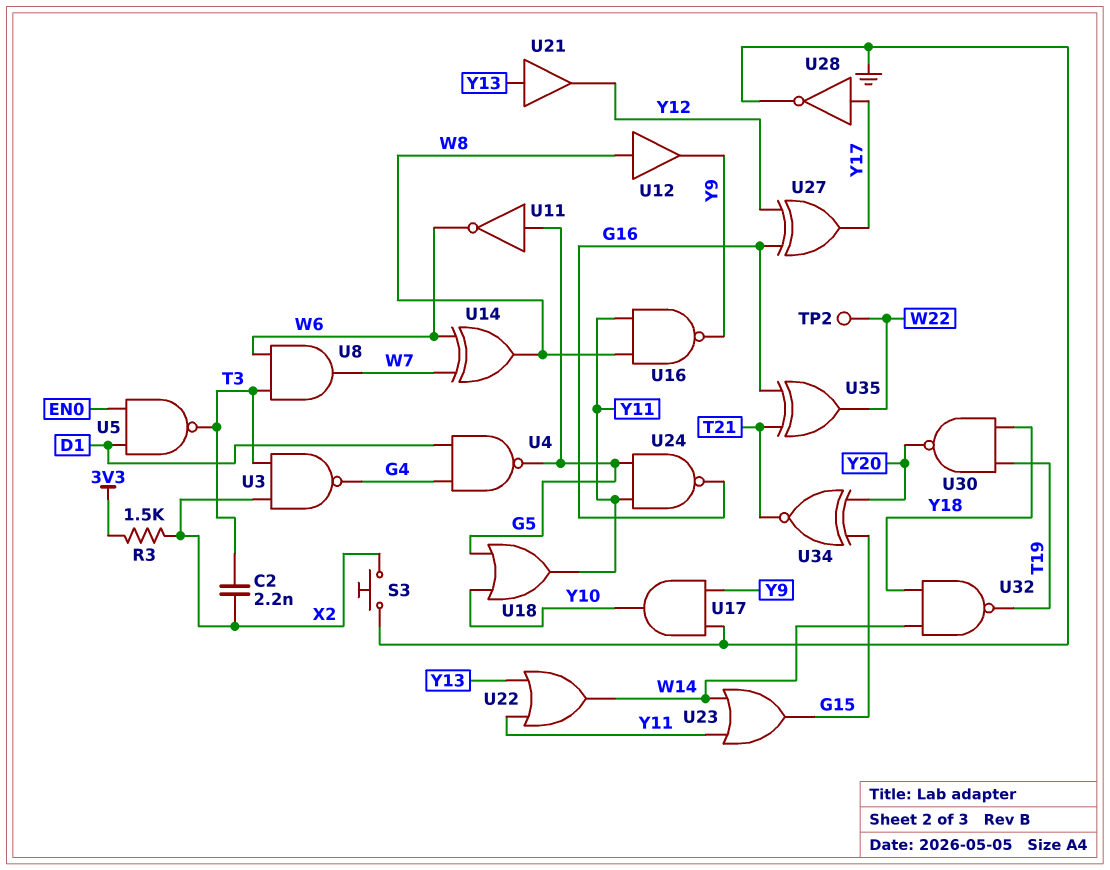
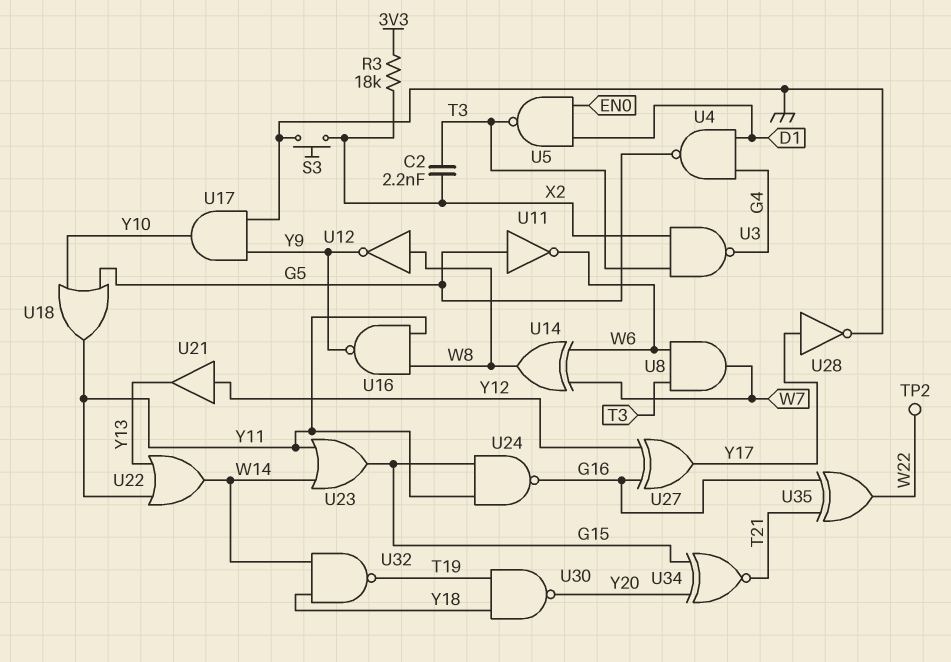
R3: 1.5k (3V3, X2) -> 18k (3V3, X2)
U12: buffer (in W8, out Y9) -> NOT (in W8, out Y9)
U21: buffer (in Y13, out Y12) -> buffer (in Y12, out Y13)
U24: NAND (in G5, in Y11, out G16) -> NAND (in G15, in Y11, out G16)

